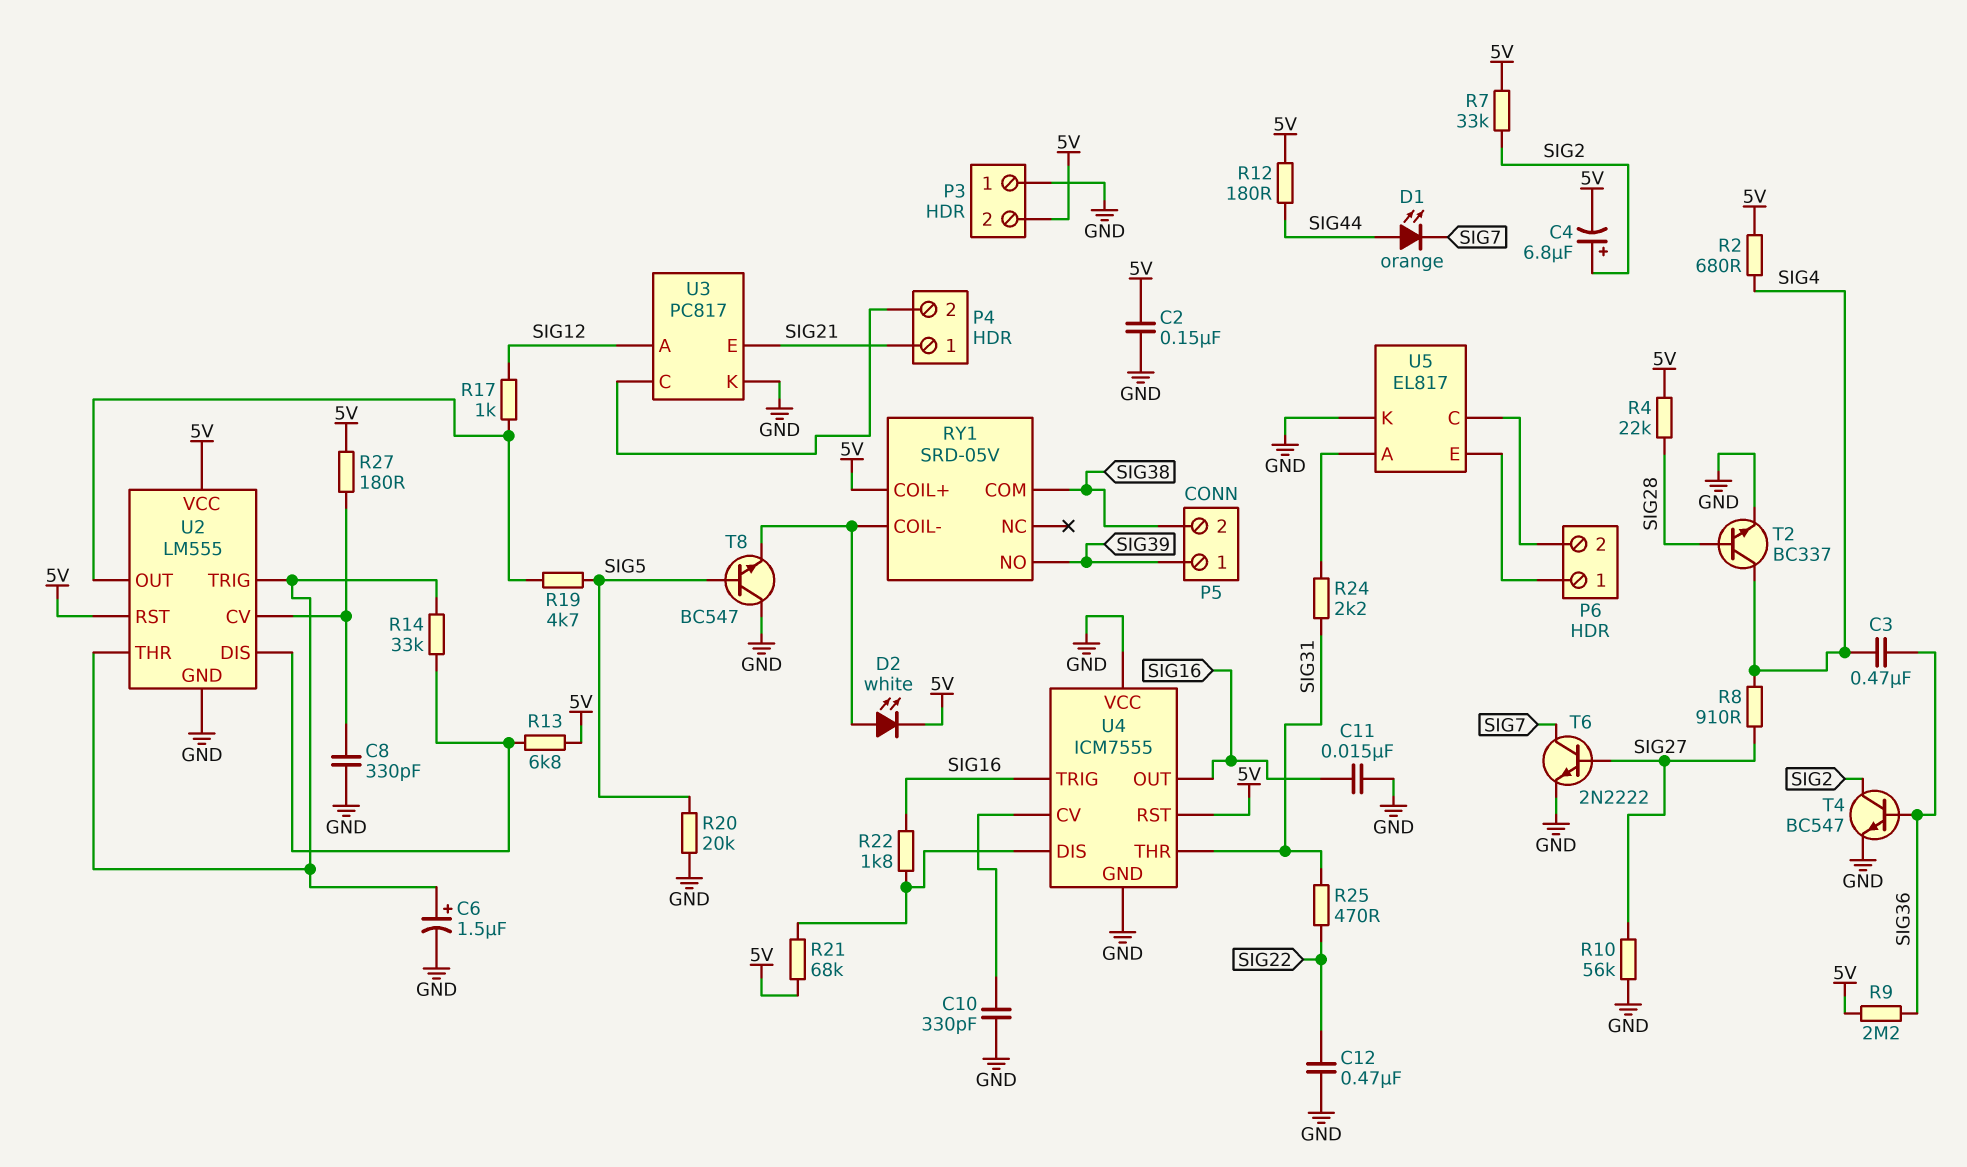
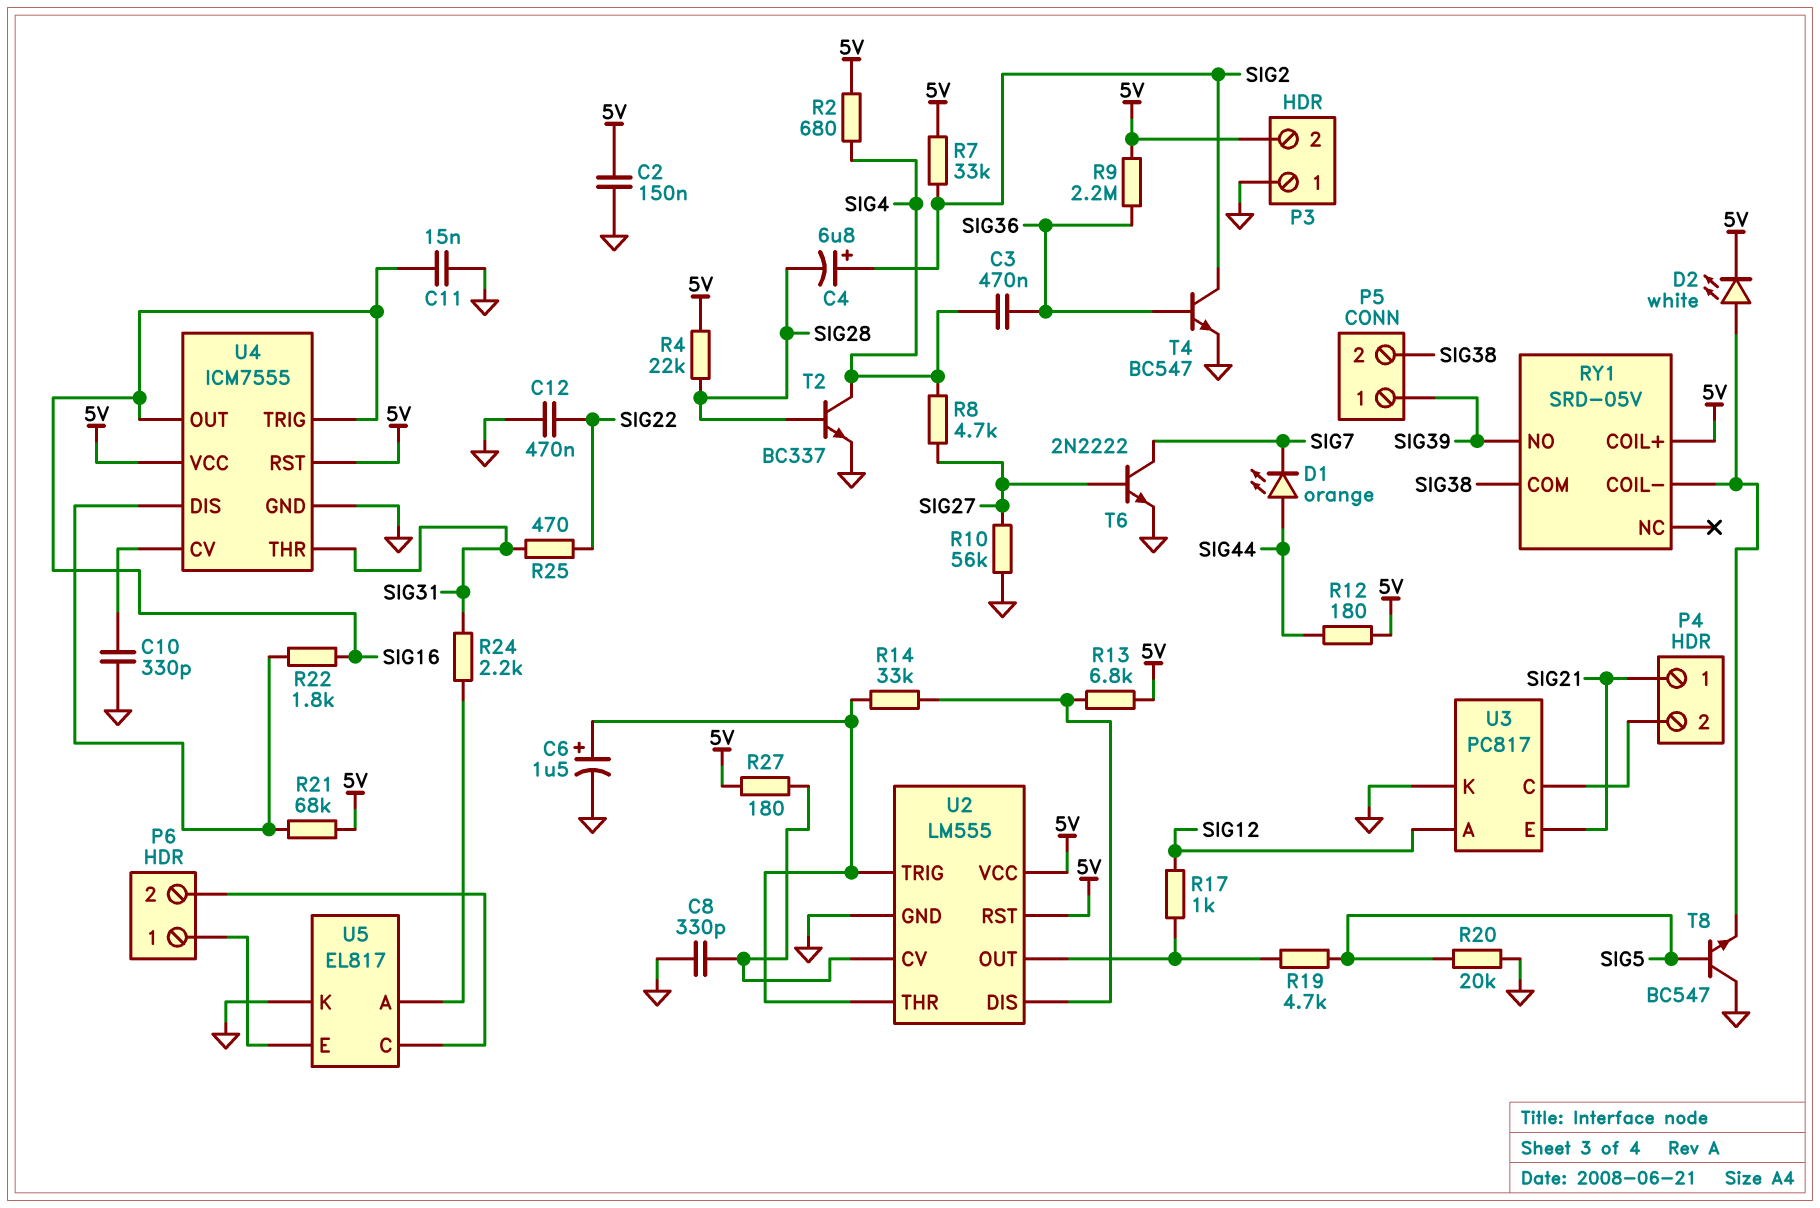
C4: 6.8uF (plus SIG2, minus 5V) -> 6.8uF (plus SIG2, minus SIG28)
R8: 910 (SIG4, SIG27) -> 4.7k (SIG4, SIG27)
U4 pin VCC: GND -> 5V

